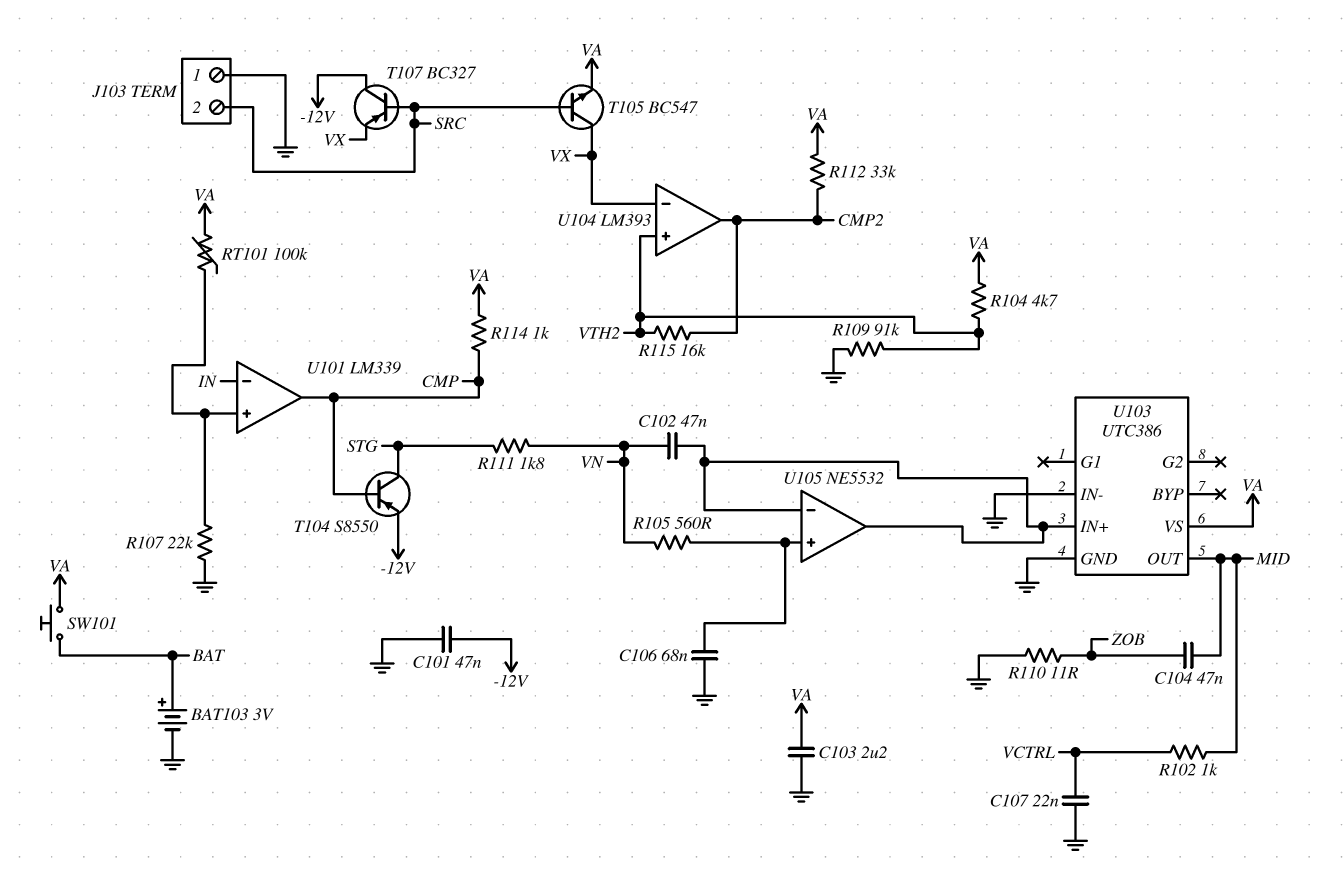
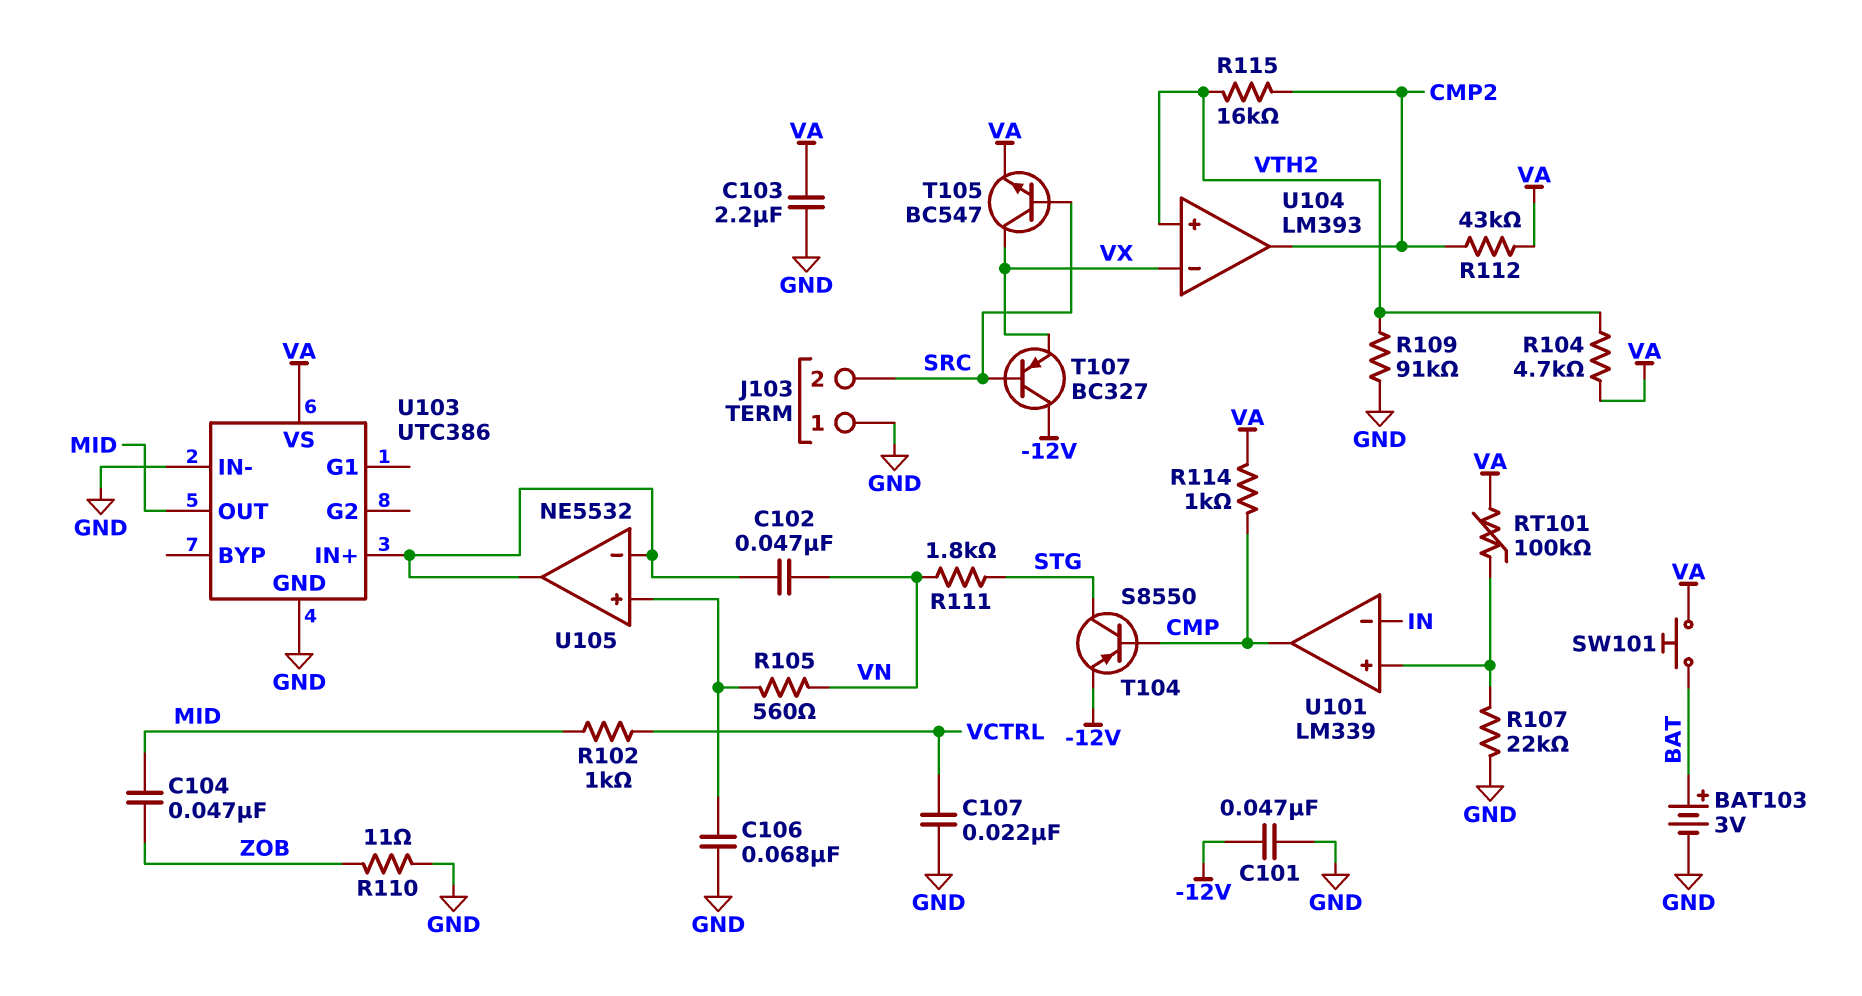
R112: 33k (CMP2, VA) -> 43k (CMP2, VA)

